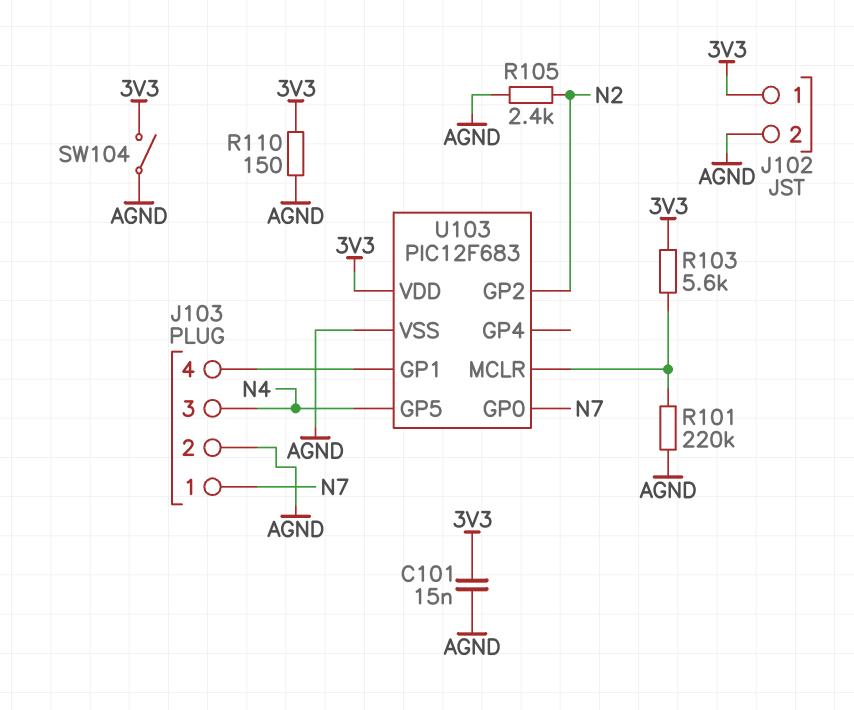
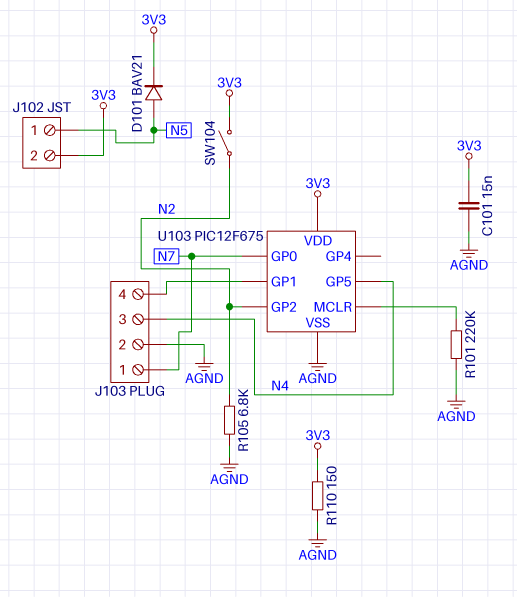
D101: none -> diode BAV21 (A N5, K 3V3)
J102 pin 1: 3V3 -> N5
J102 pin 2: AGND -> 3V3
R103: 5.6k (3V3, U103/MCLR) -> none
R105: 2.4k (AGND, N2) -> 6.8k (AGND, N2)
SW104: switch (3V3, AGND) -> switch (3V3, N2)
U103: PIC12F683 -> PIC12F675

